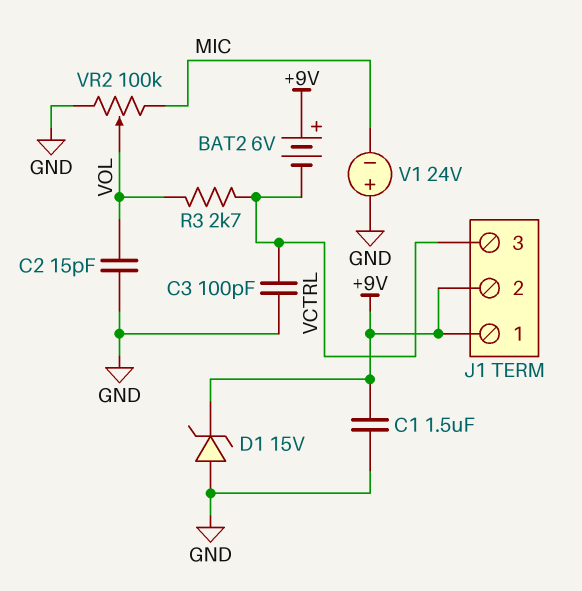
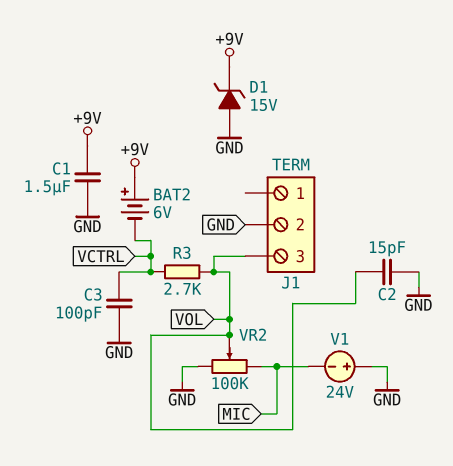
J1 pin 1: +9V -> none
J1 pin 2: +9V -> GND
J1 pin 3: VCTRL -> VOL

